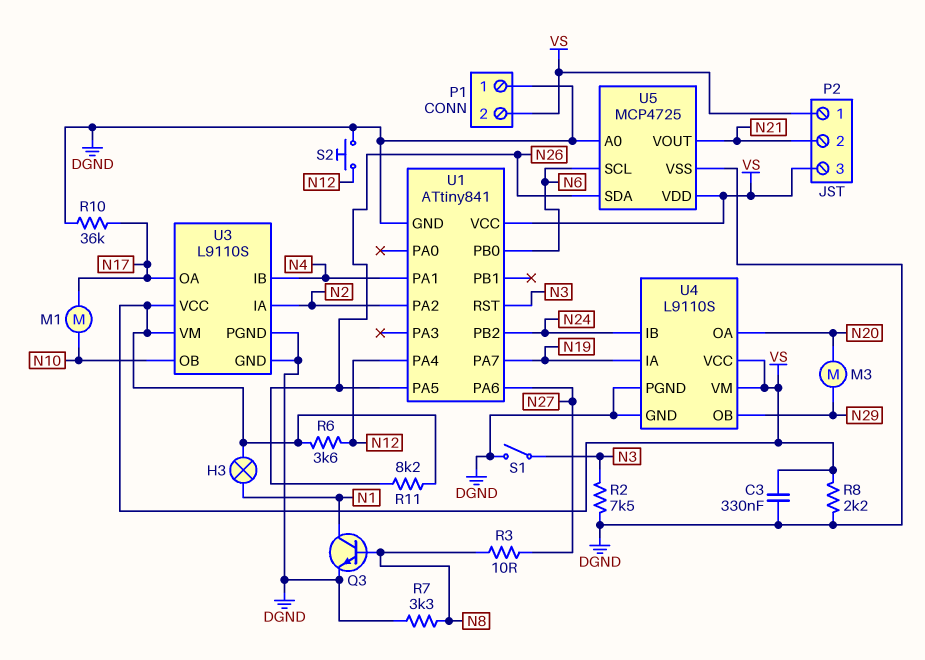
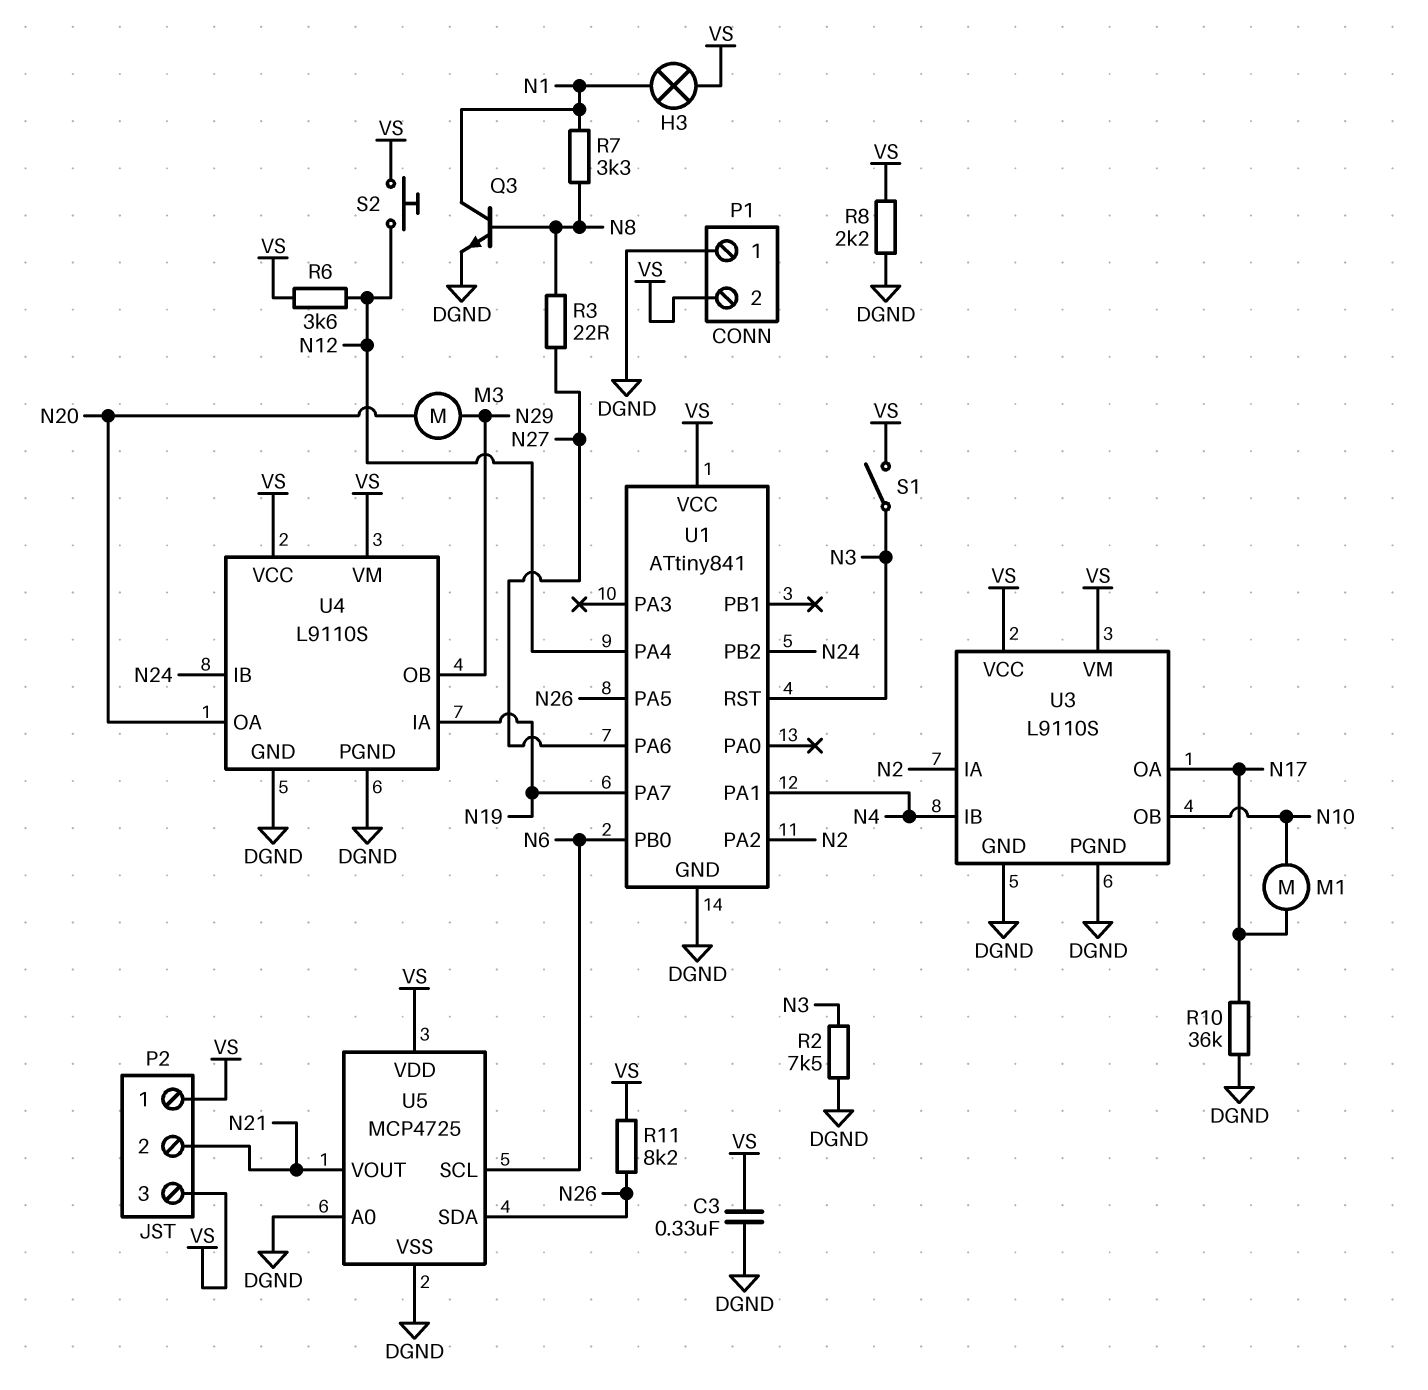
R3: 10 (N8, N27) -> 22 (N8, N27)
R7: 3.3k (DGND, N8) -> 3.3k (N1, N8)
S1: switch (DGND, N3) -> switch (N3, VS)
S2: button (DGND, N12) -> button (N12, VS)

